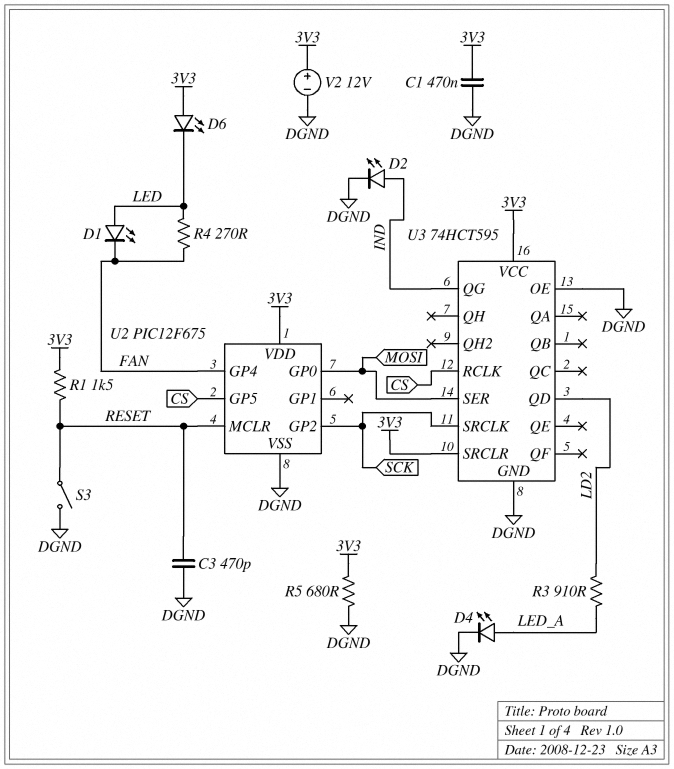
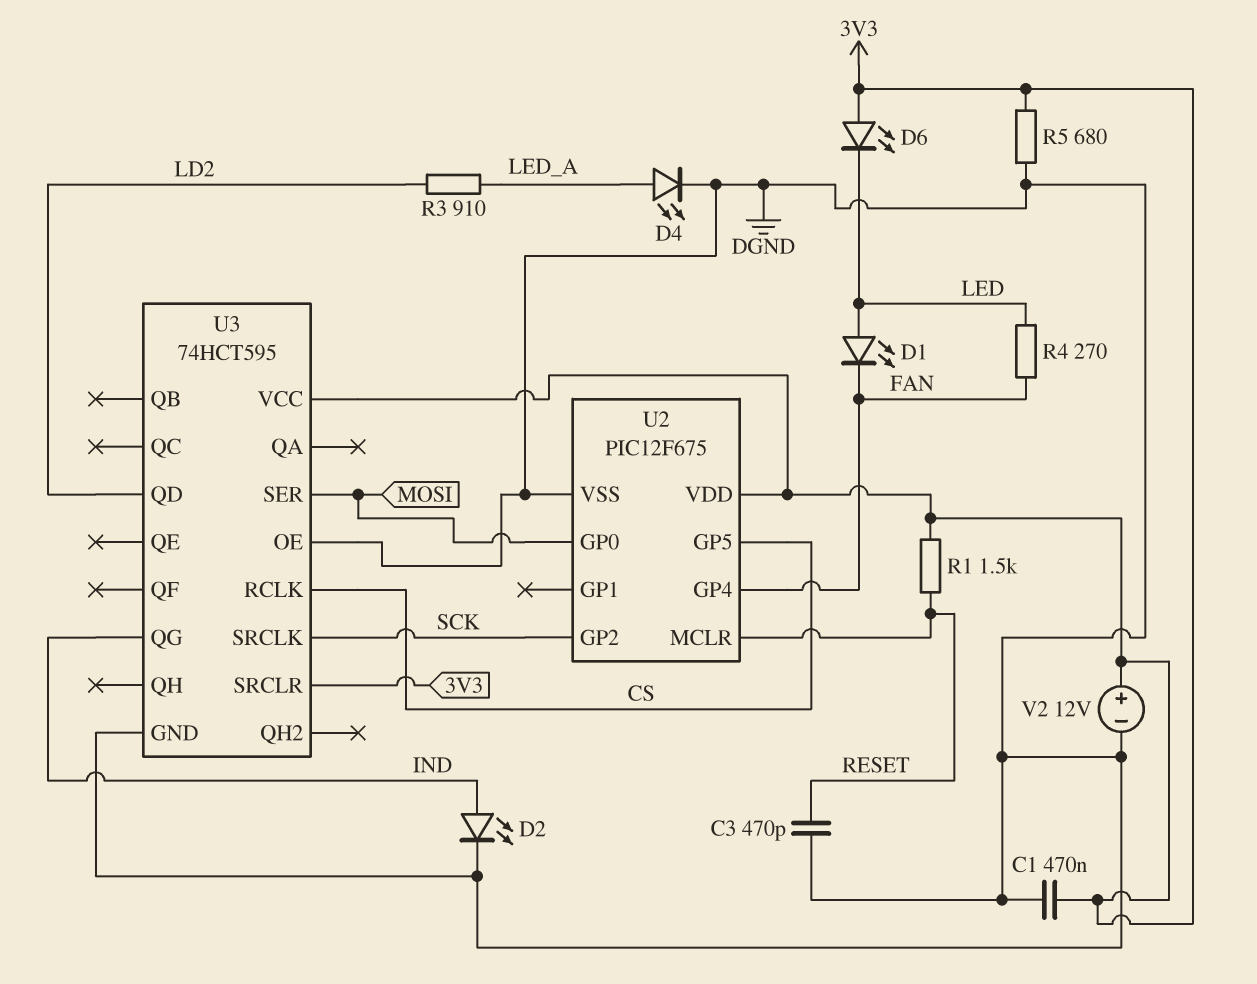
S3: switch (DGND, RESET) -> none

